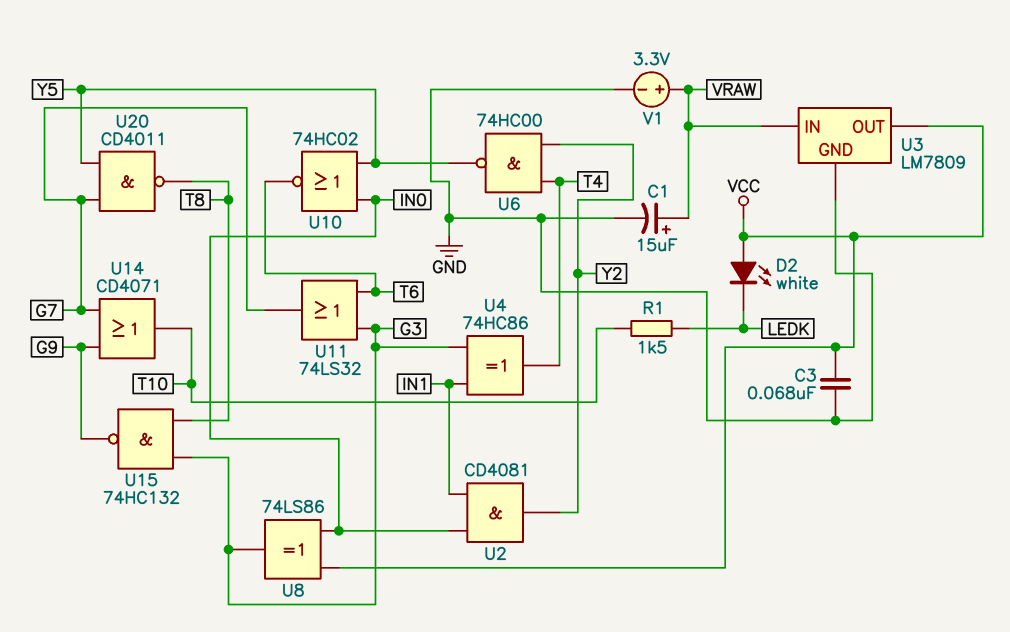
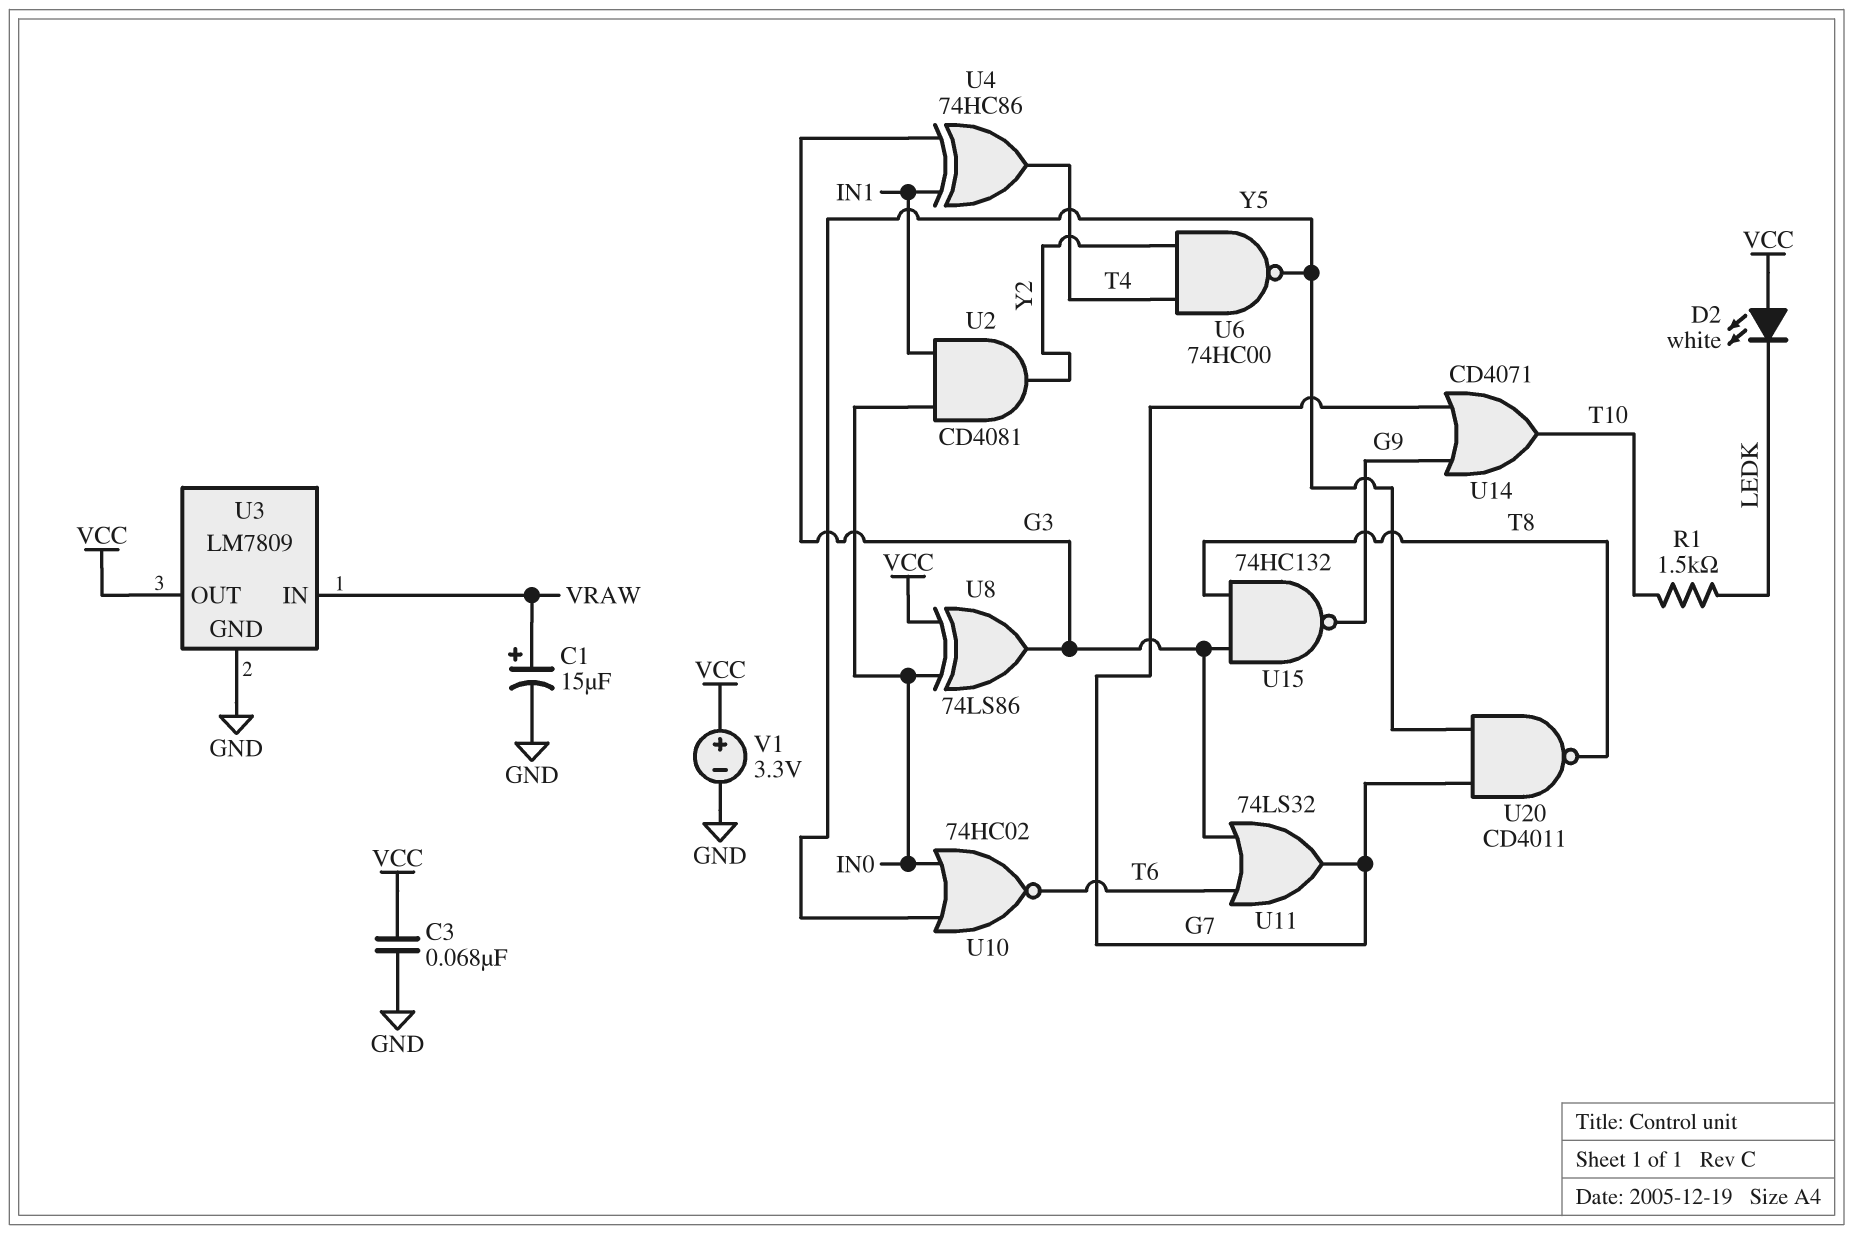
V1: 3.3V (plus VRAW, minus GND) -> 3.3V (plus VCC, minus GND)

